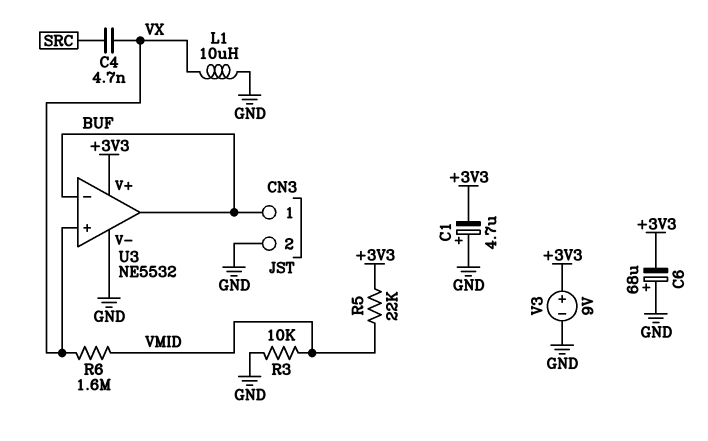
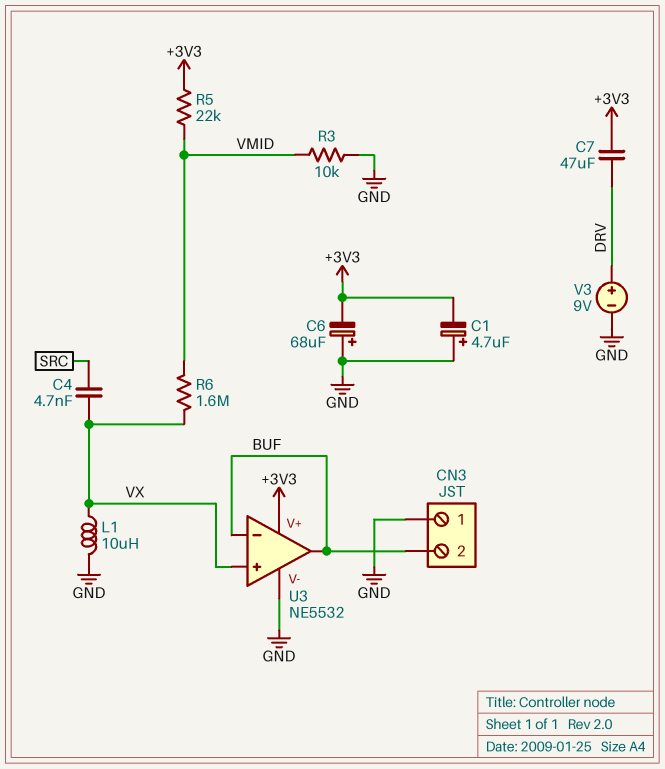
C7: none -> 47uF (+3V3, DRV)
CN3 pin 1: BUF -> GND
CN3 pin 2: GND -> BUF
V3: 9V (plus +3V3, minus GND) -> 9V (plus DRV, minus GND)

